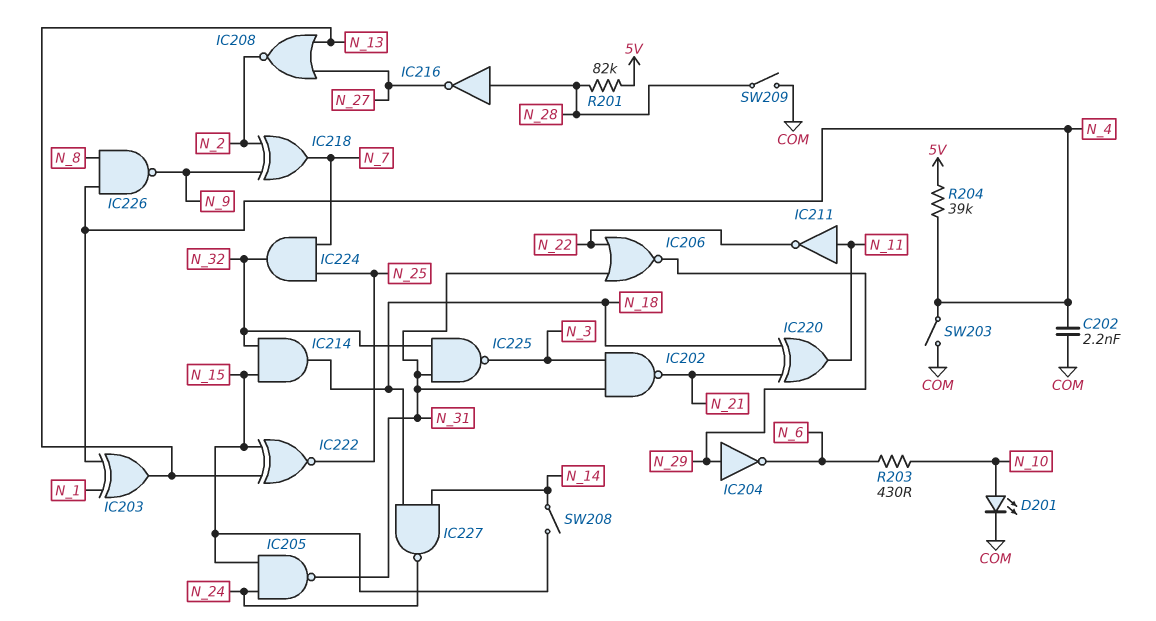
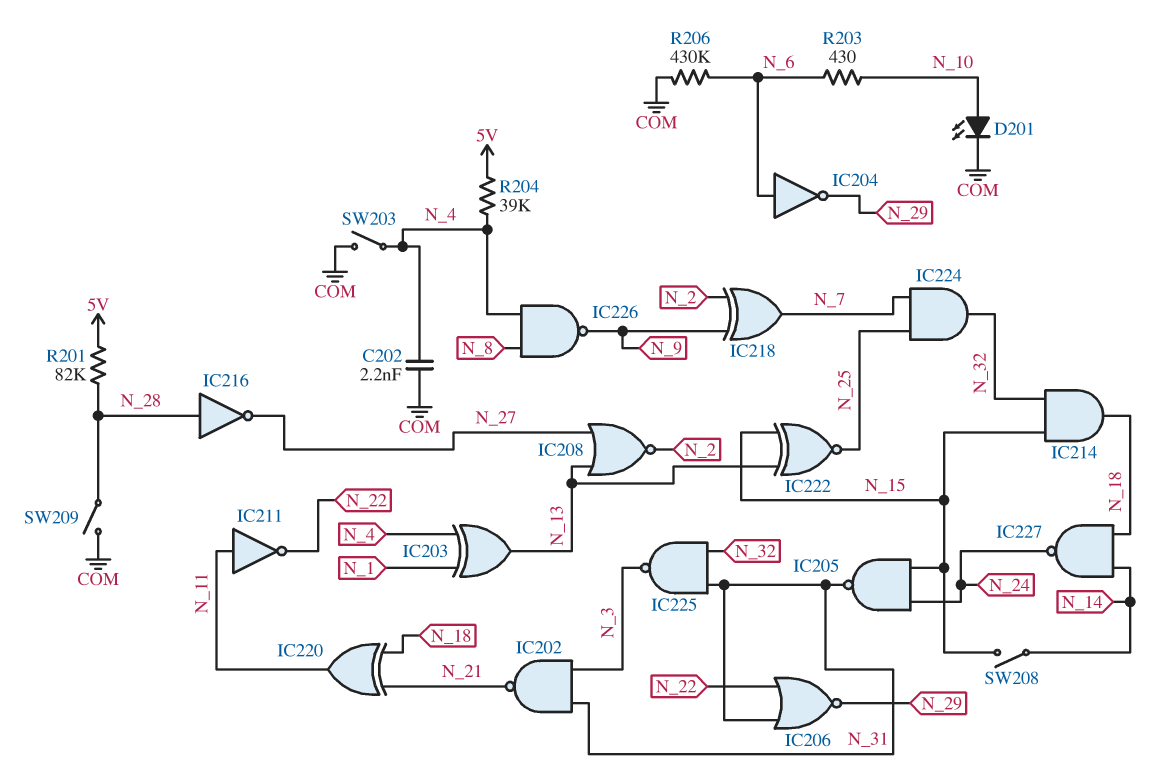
IC204: NOT (in N_29, out N_6) -> NOT (in N_6, out N_29)
R206: none -> 430k (COM, N_6)

